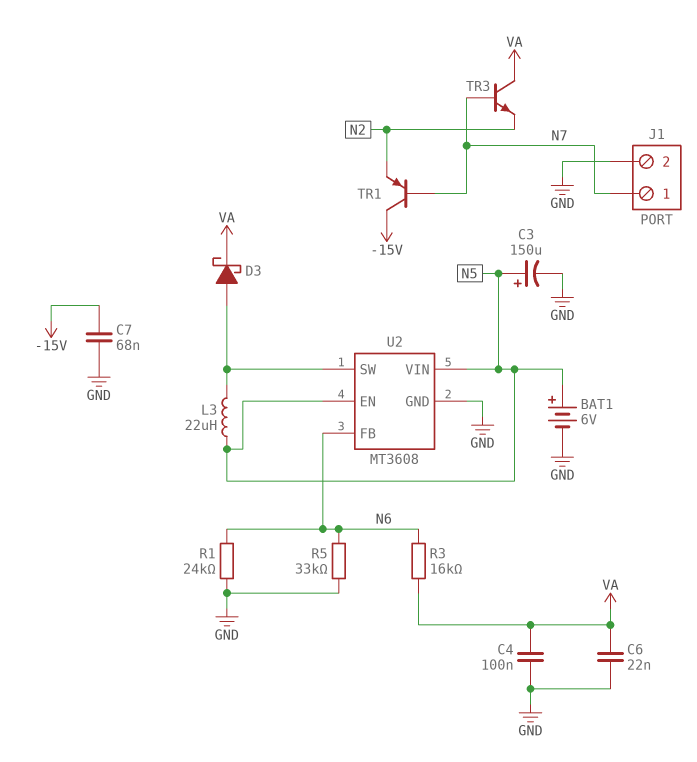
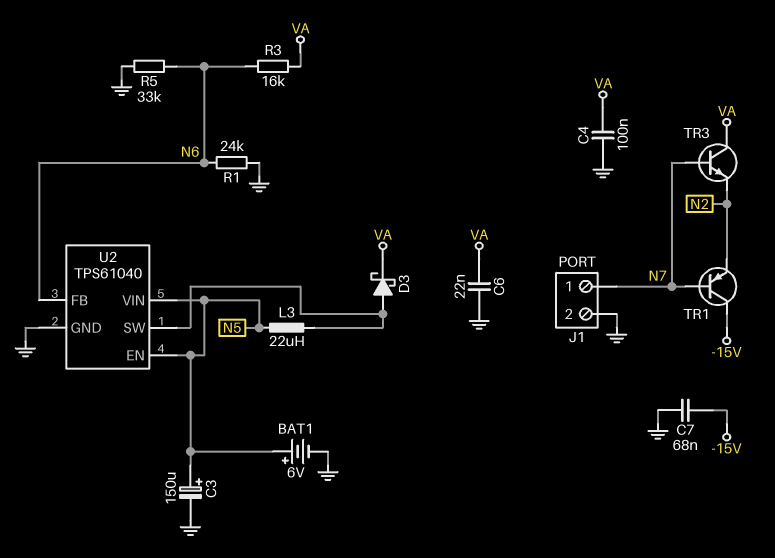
U2: MT3608 -> TPS61040

